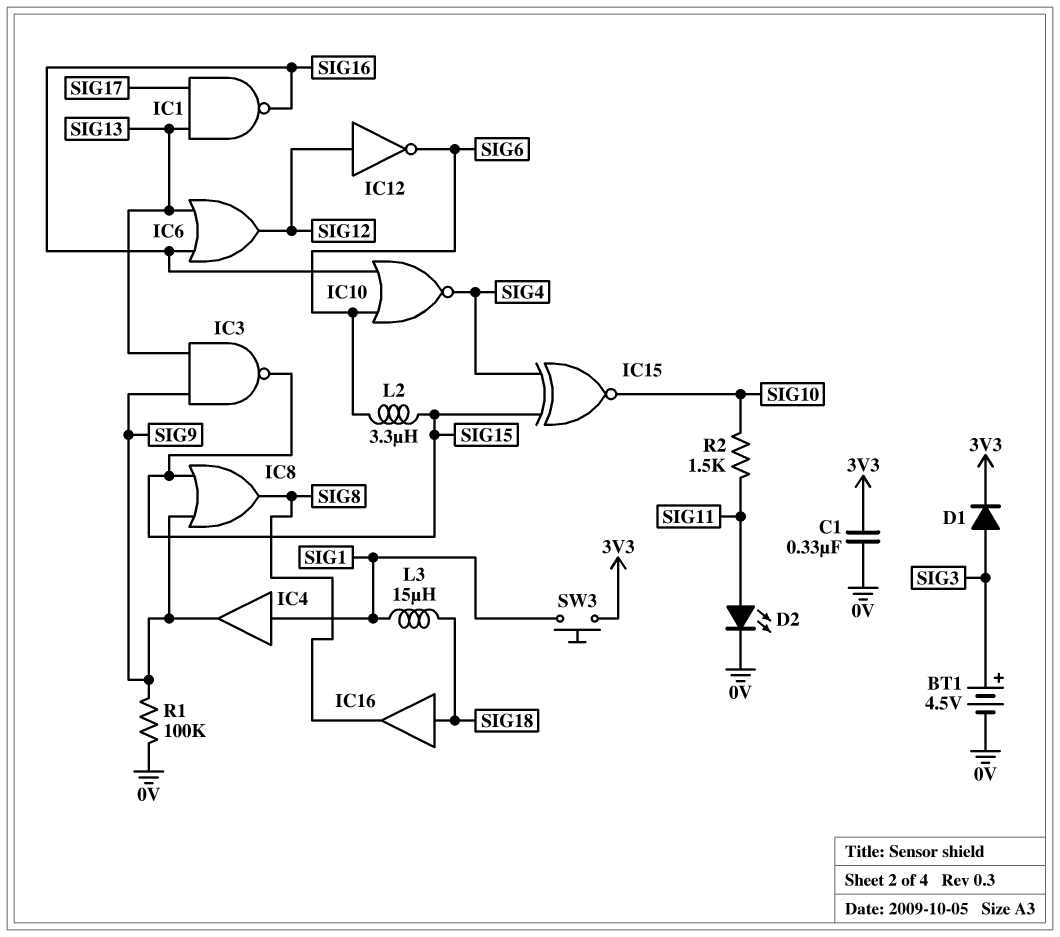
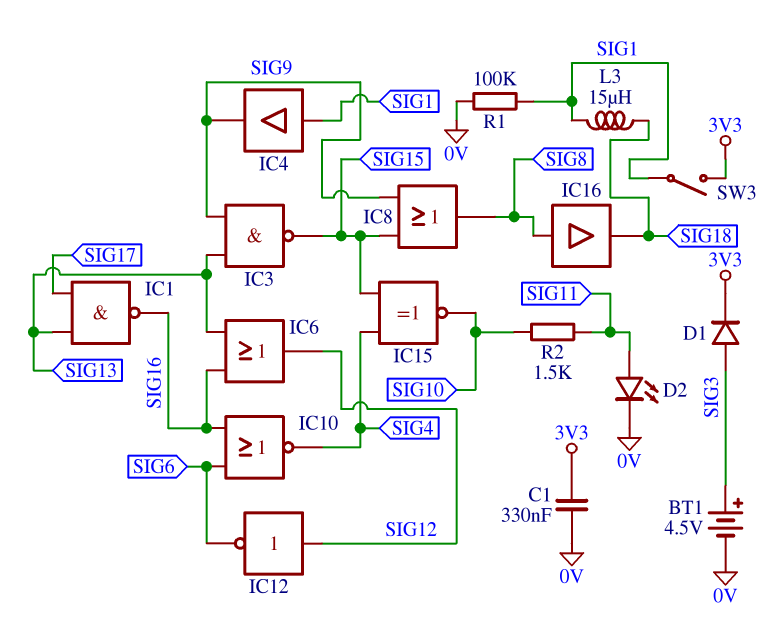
IC16: buffer (in SIG18, out SIG8) -> buffer (in SIG8, out SIG18)
L2: 3.3uH (SIG6, SIG15) -> none
R1: 100k (0V, SIG9) -> 100k (0V, SIG1)
SW3: button (3V3, SIG1) -> switch (3V3, SIG1)

